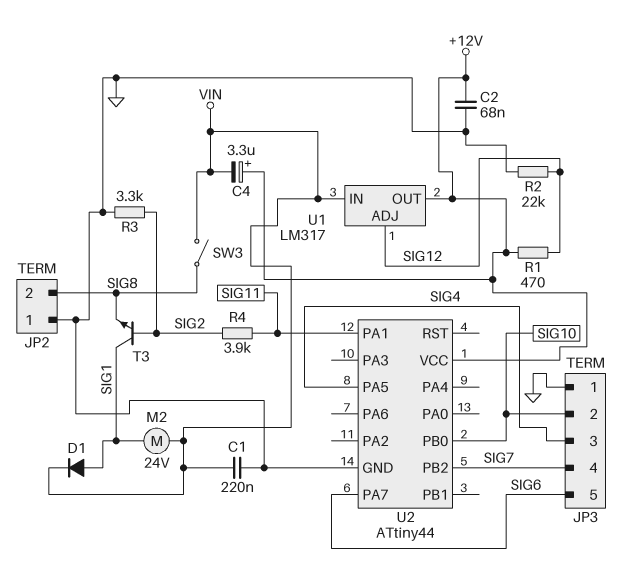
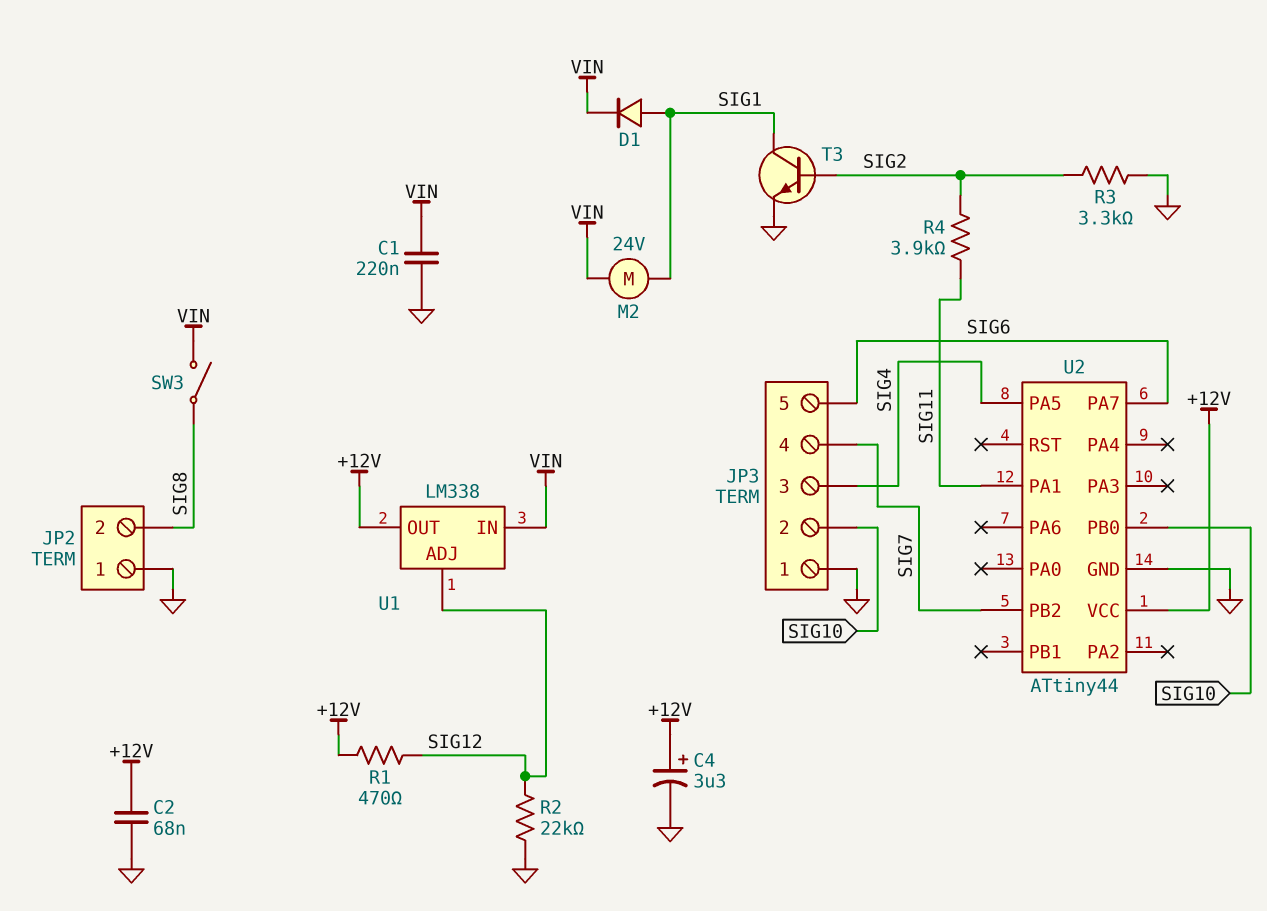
C4: 3.3uF (plus +12V, minus VIN) -> 3.3uF (plus +12V, minus GND)
T3: NPN (B SIG2, C SIG1, E SIG8) -> NPN (B SIG2, C SIG1, E GND)
U1: LM317 -> LM338

